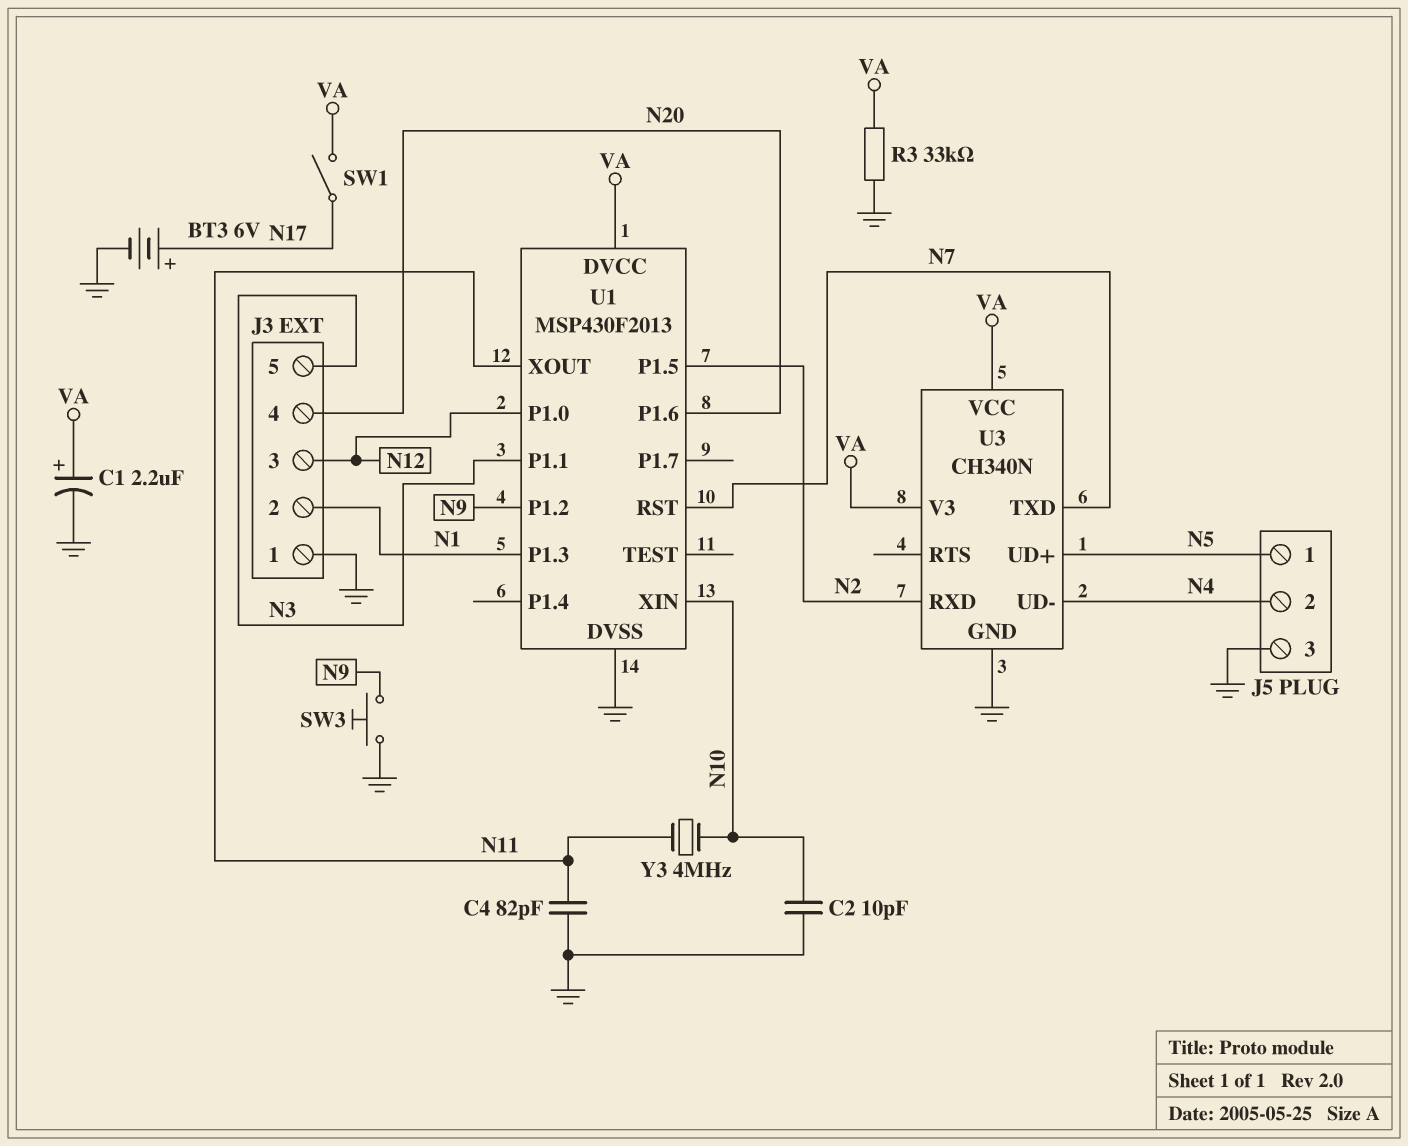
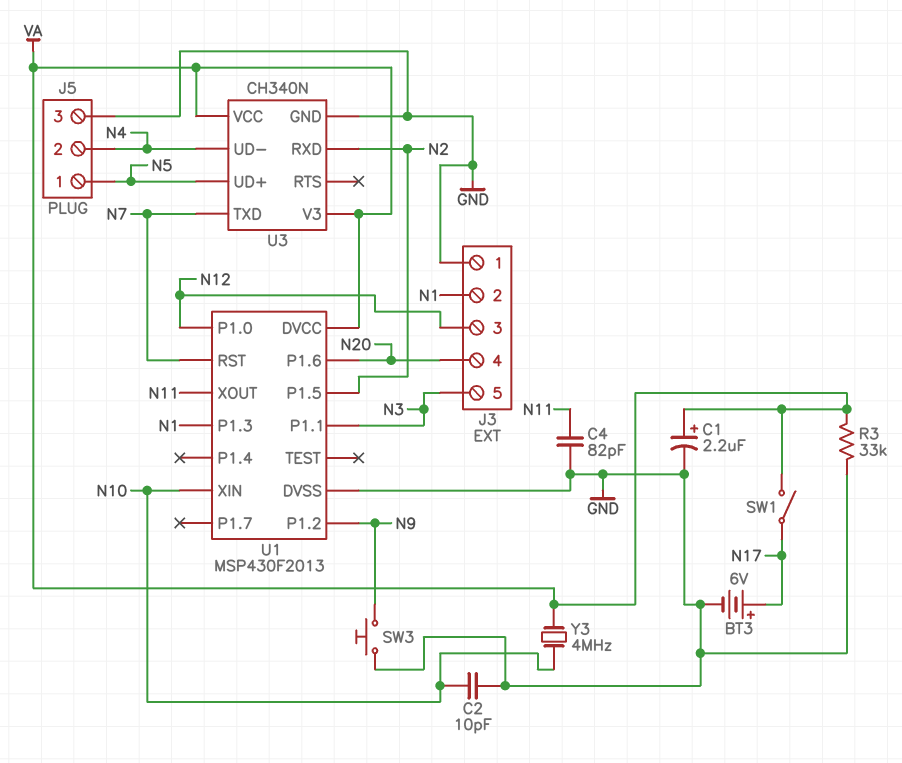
Y3: 4MHz (N10, N11) -> 4MHz (N10, VA)

